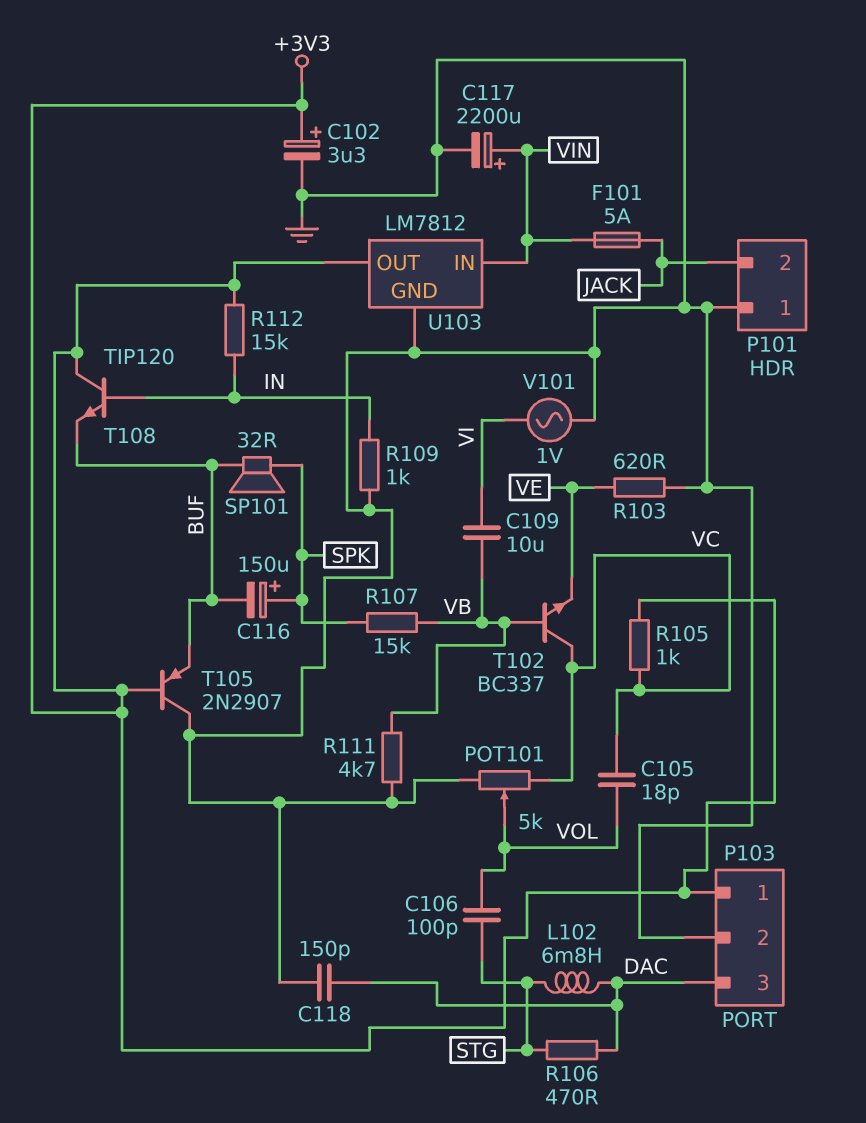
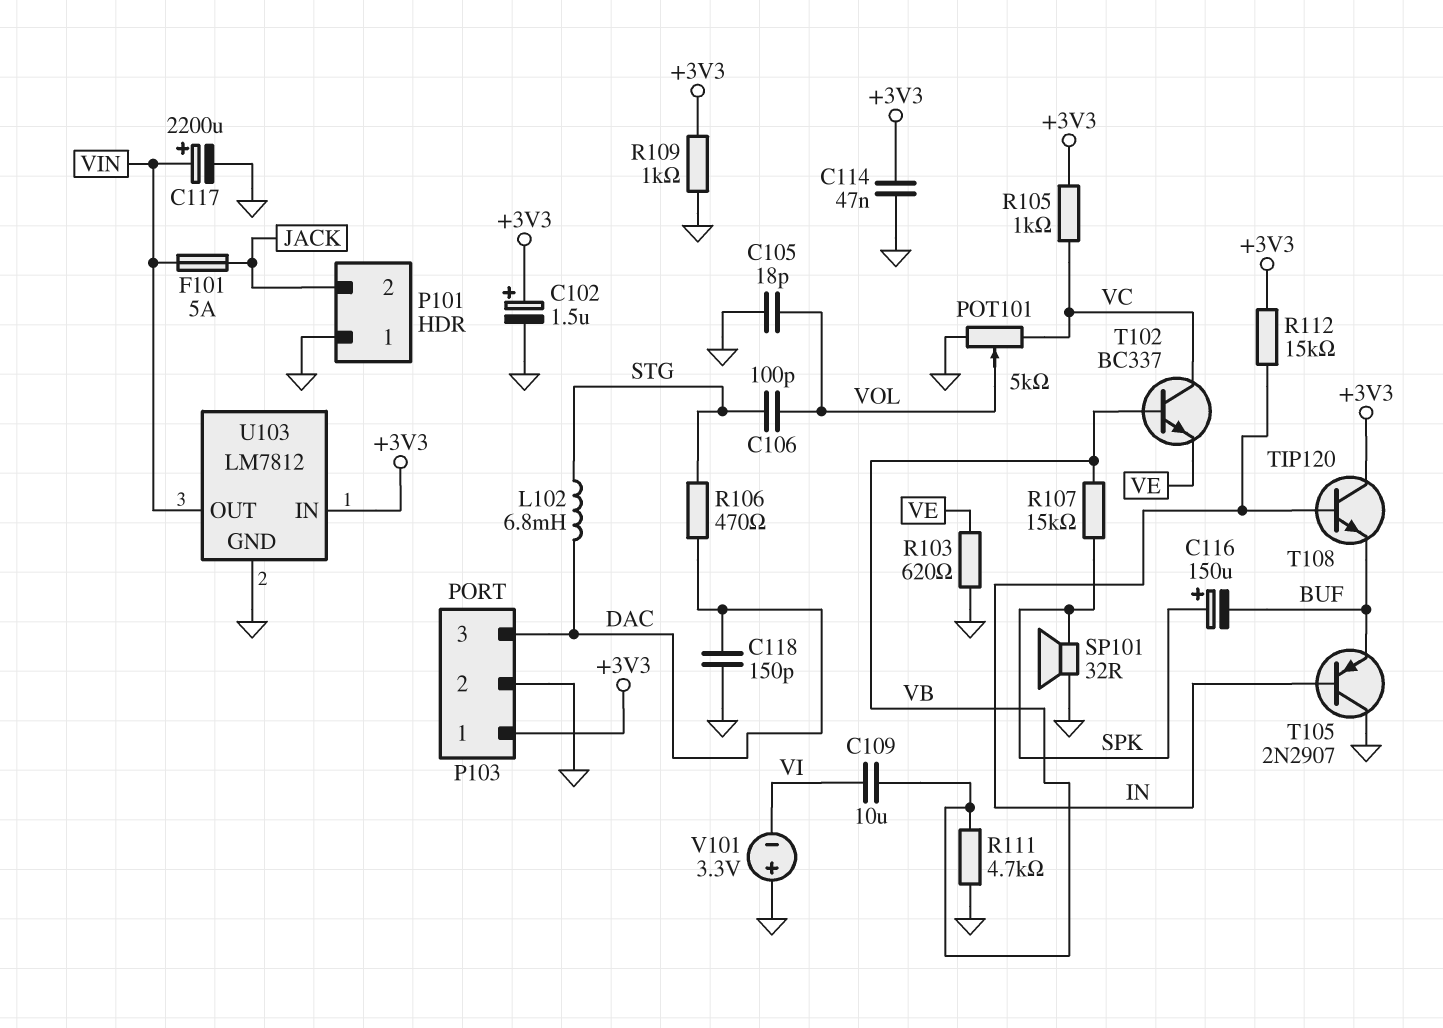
C102: 3.3uF (plus +3V3, minus GND) -> 1.5uF (plus +3V3, minus GND)
C105: 18pF (VC, VOL) -> 18pF (GND, VOL)
C114: none -> 47nF (+3V3, GND)
R109: 1k (GND, IN) -> 1k (+3V3, GND)
SP101: speaker 32R (BUF, SPK) -> speaker 32R (GND, SPK)
T105: PNP 2N2907 (B +3V3, C GND, E BUF) -> PNP 2N2907 (B IN, C GND, E BUF)
U103 pin IN: VIN -> +3V3
U103 pin OUT: +3V3 -> VIN
V101: AC 1V (GND, VI) -> 3.3V (plus GND, minus VI)

